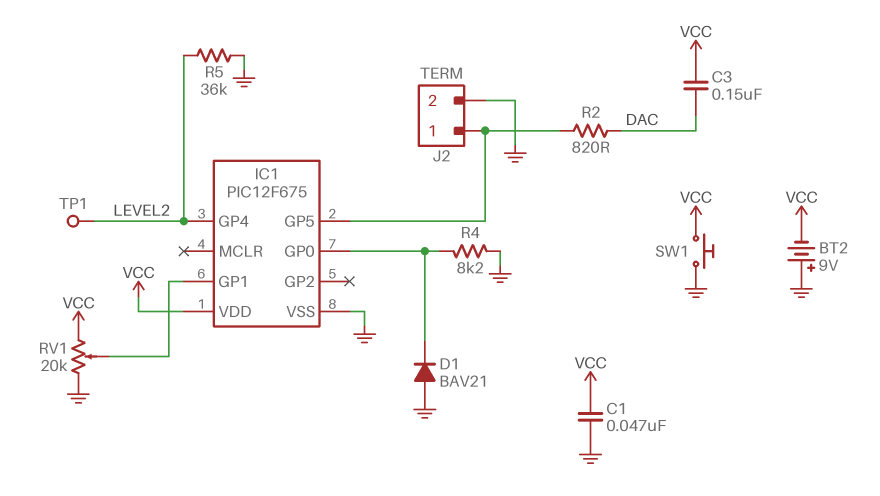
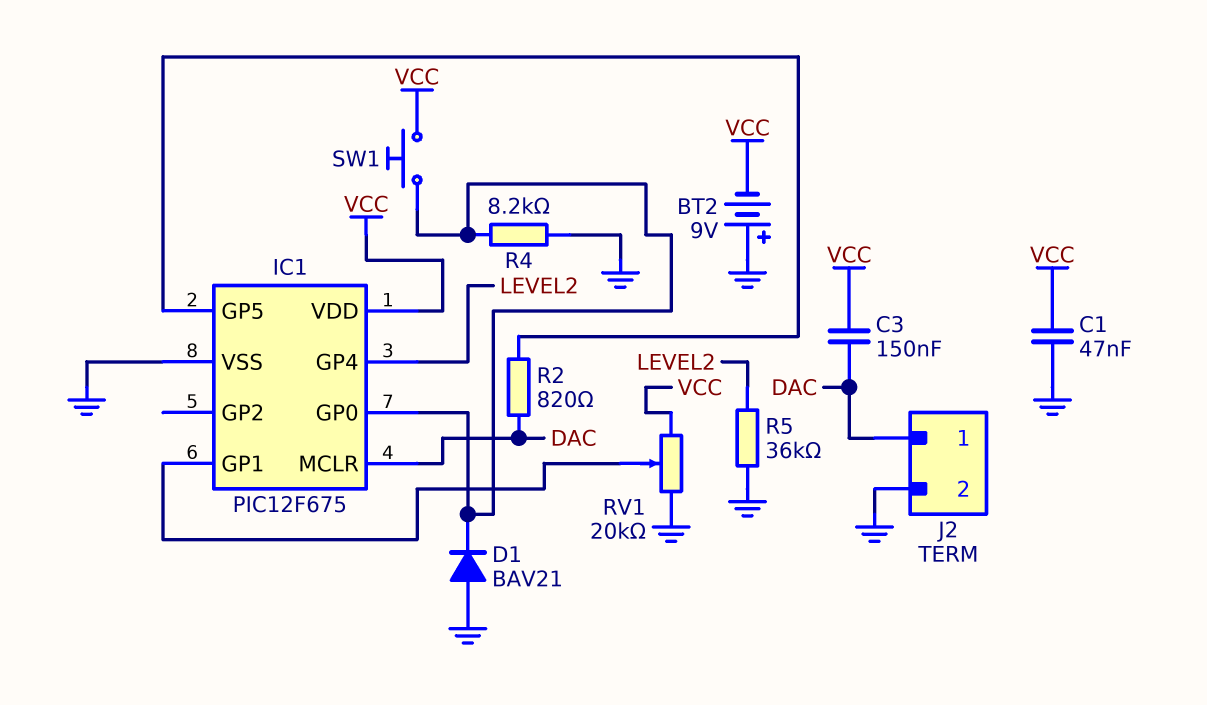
IC1 pin MCLR: none -> DAC
J2 pin 1: IC1/GP5 -> DAC
SW1: button (GND, VCC) -> button (IC1/GP0, VCC)
TP1: test point (LEVEL2) -> none

